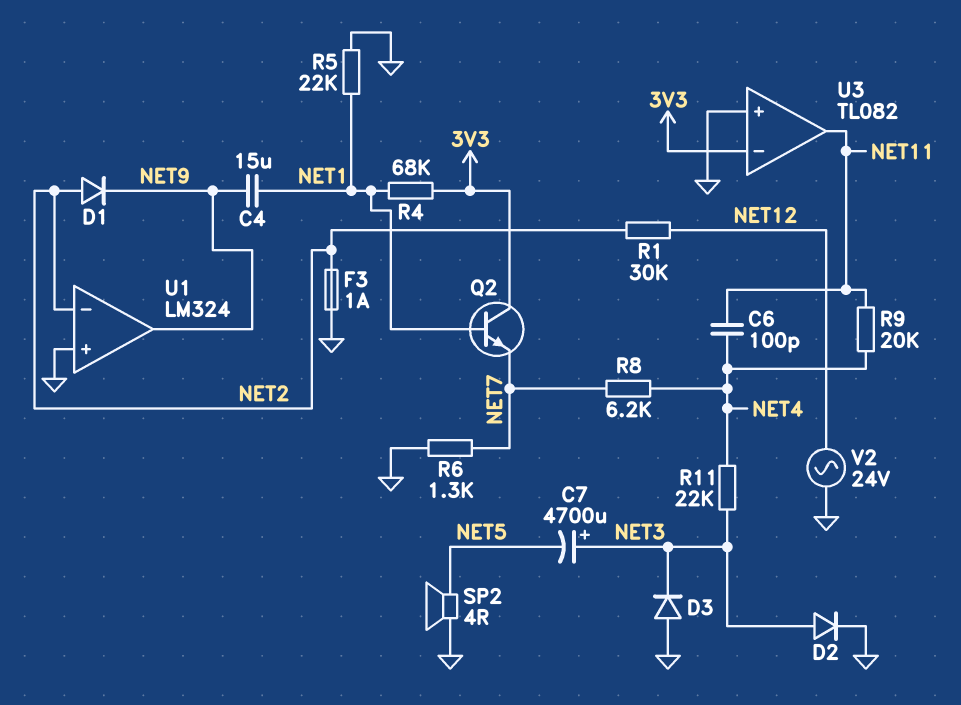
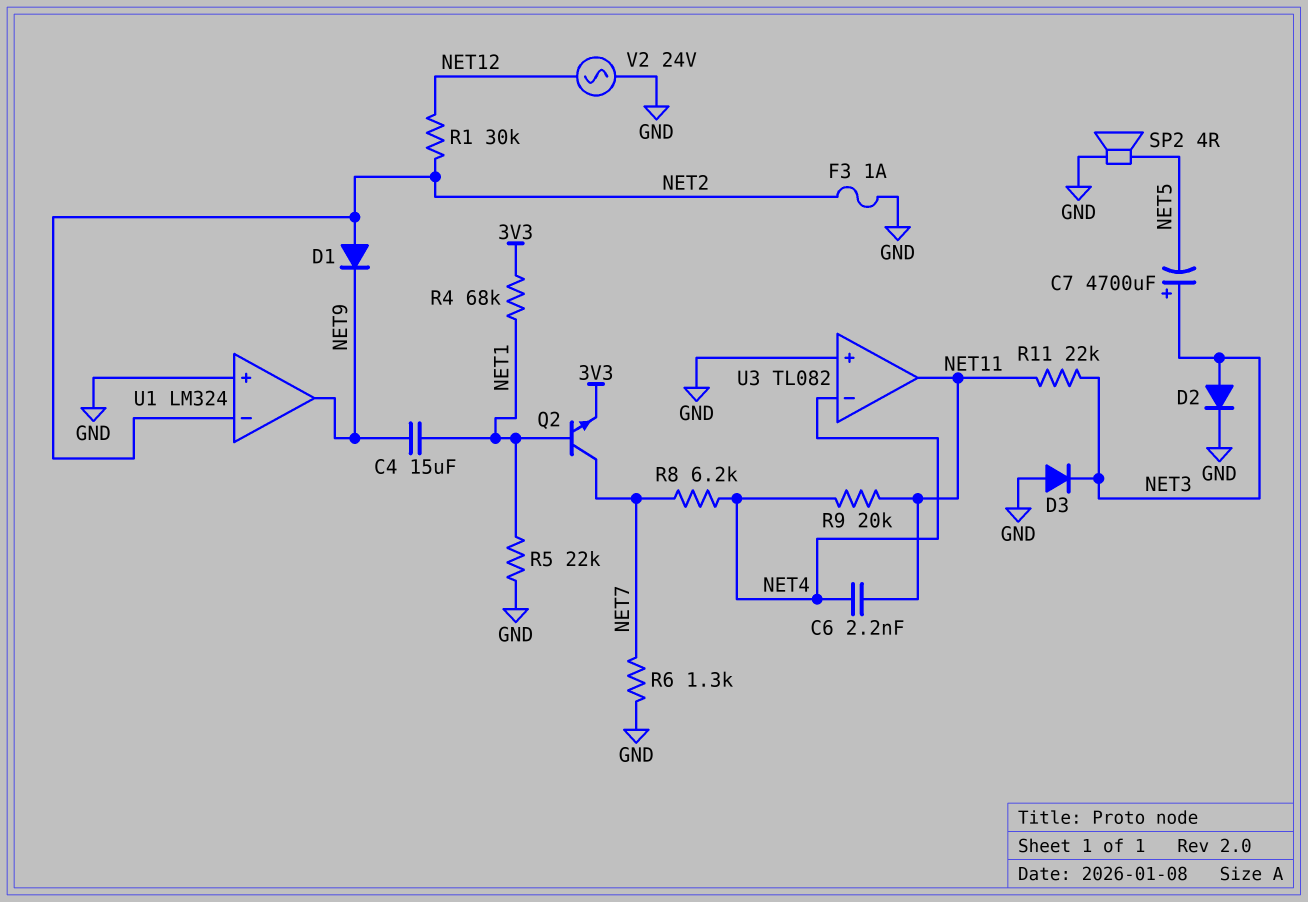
C6: 100pF (NET4, NET11) -> 2.2nF (NET4, NET11)
Q2: NPN (B NET1, C 3V3, E NET7) -> NPN (B NET1, C NET7, E 3V3)
R11: 22k (NET3, NET4) -> 22k (NET3, NET11)
U3 pin in-: 3V3 -> NET4

